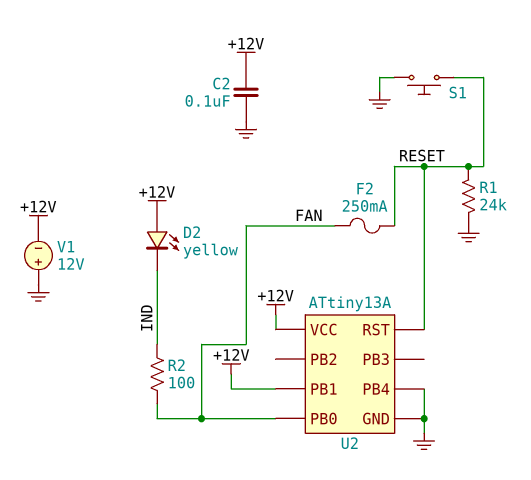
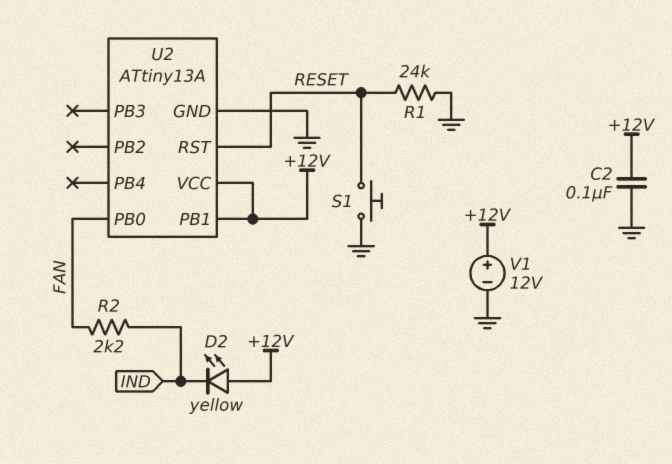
F2: 250mA (FAN, RESET) -> none
R2: 100 (FAN, IND) -> 2.2k (FAN, IND)
U2 pin PB4: GND -> none
V1: 12V (plus GND, minus +12V) -> 12V (plus +12V, minus GND)

